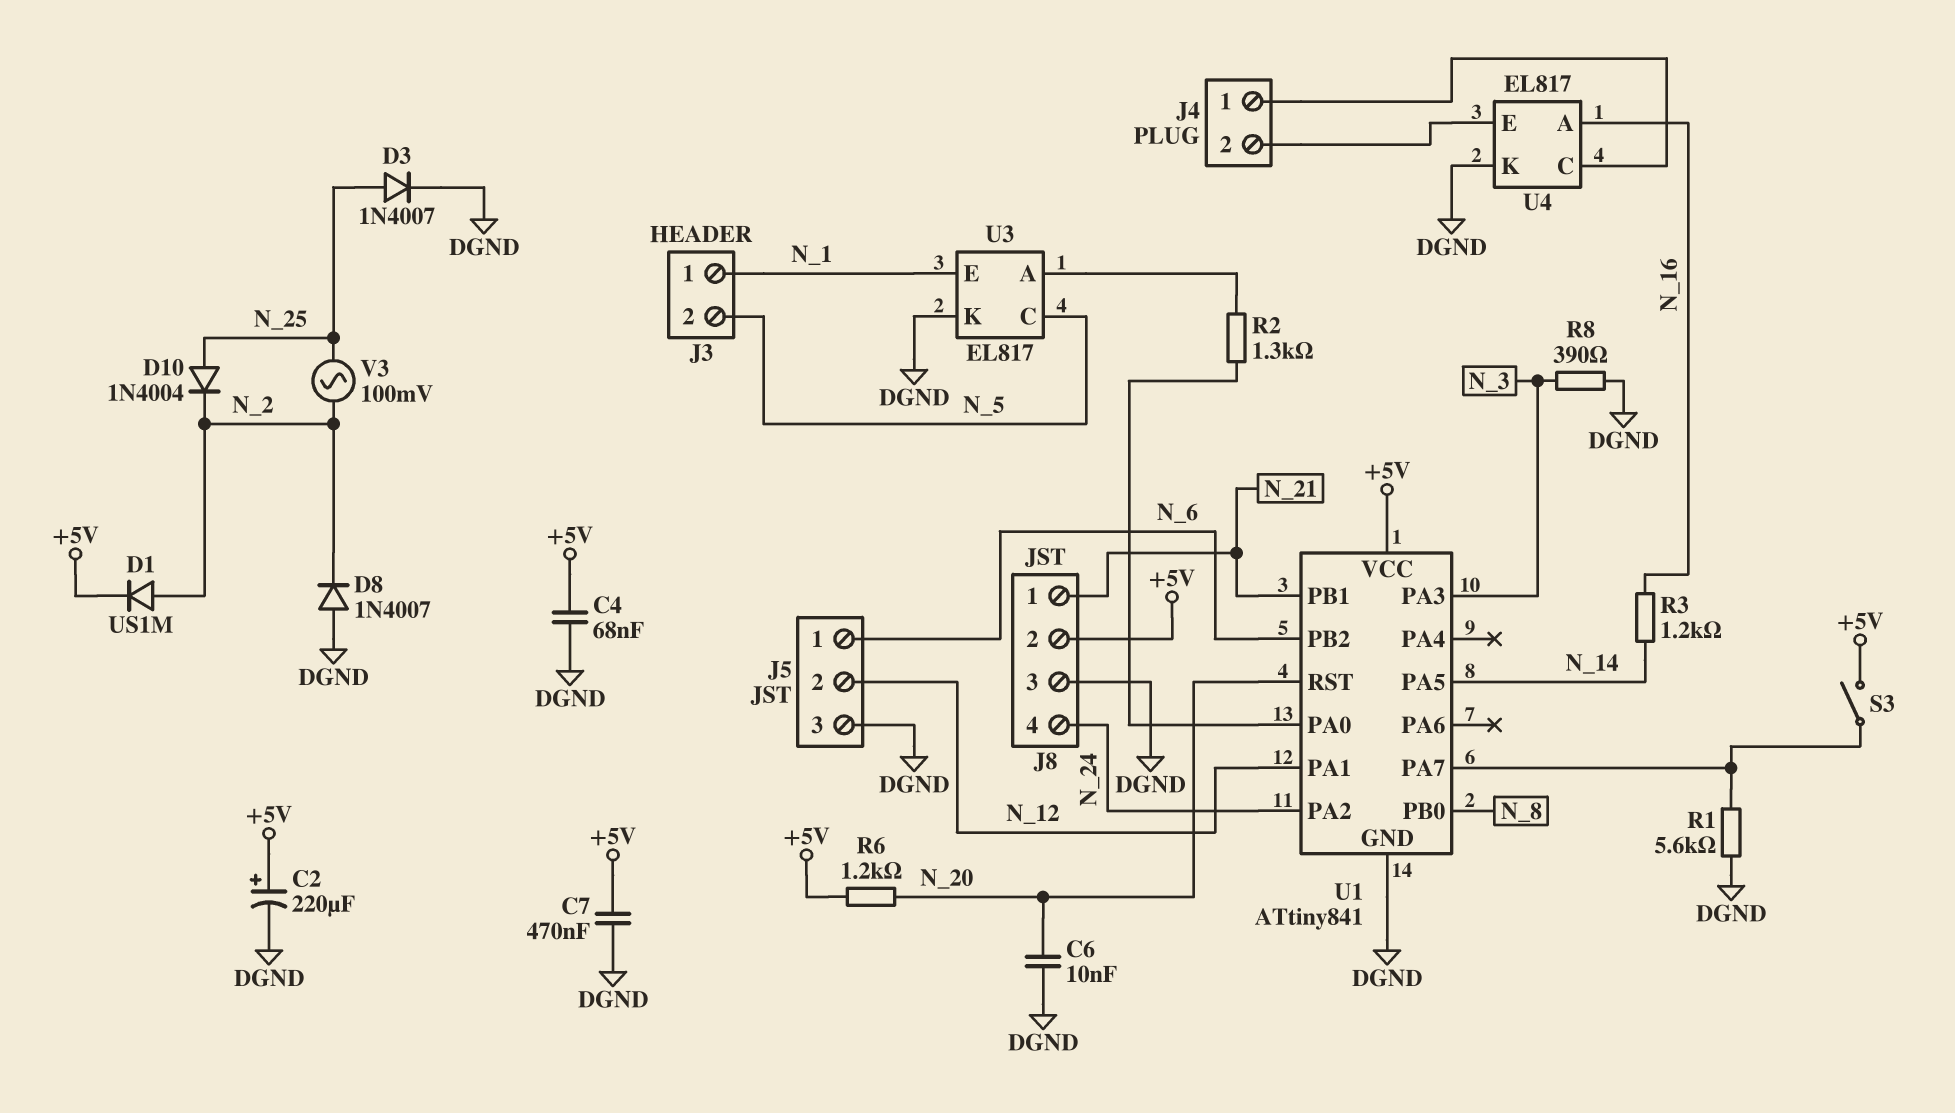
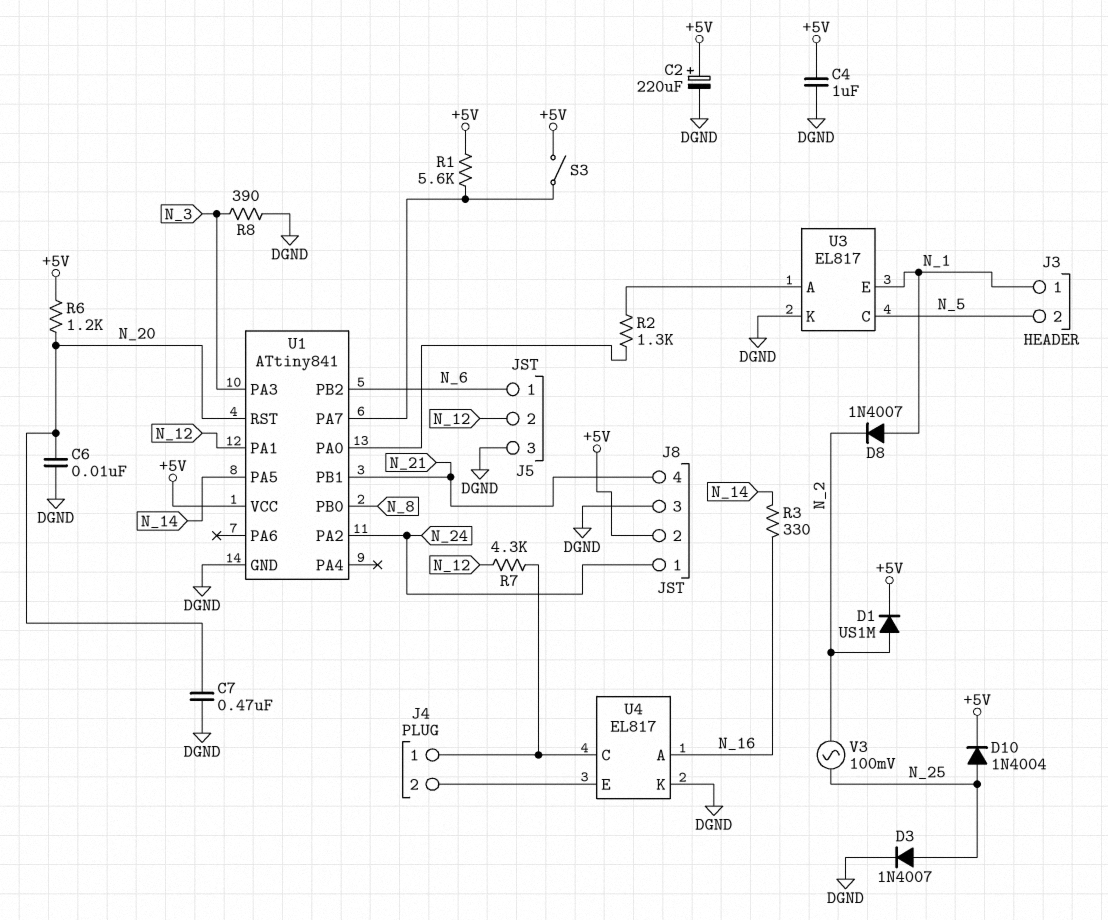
C4: 68nF (+5V, DGND) -> 1uF (+5V, DGND)
C7: 470nF (+5V, DGND) -> 470nF (DGND, N_20)
D8: diode 1N4007 (A DGND, K N_2) -> diode 1N4007 (A N_1, K N_2)
D10: diode 1N4004 (A N_25, K N_2) -> diode 1N4004 (A N_25, K +5V)
J8 pin 1: N_21 -> N_24
J8 pin 4: N_24 -> N_21
R1: 5.6k (DGND, U1/PA7) -> 5.6k (+5V, U1/PA7)
R3: 1.2k (N_14, N_16) -> 330 (N_14, N_16)
R7: none -> 4.3k (J4/1, N_12)

